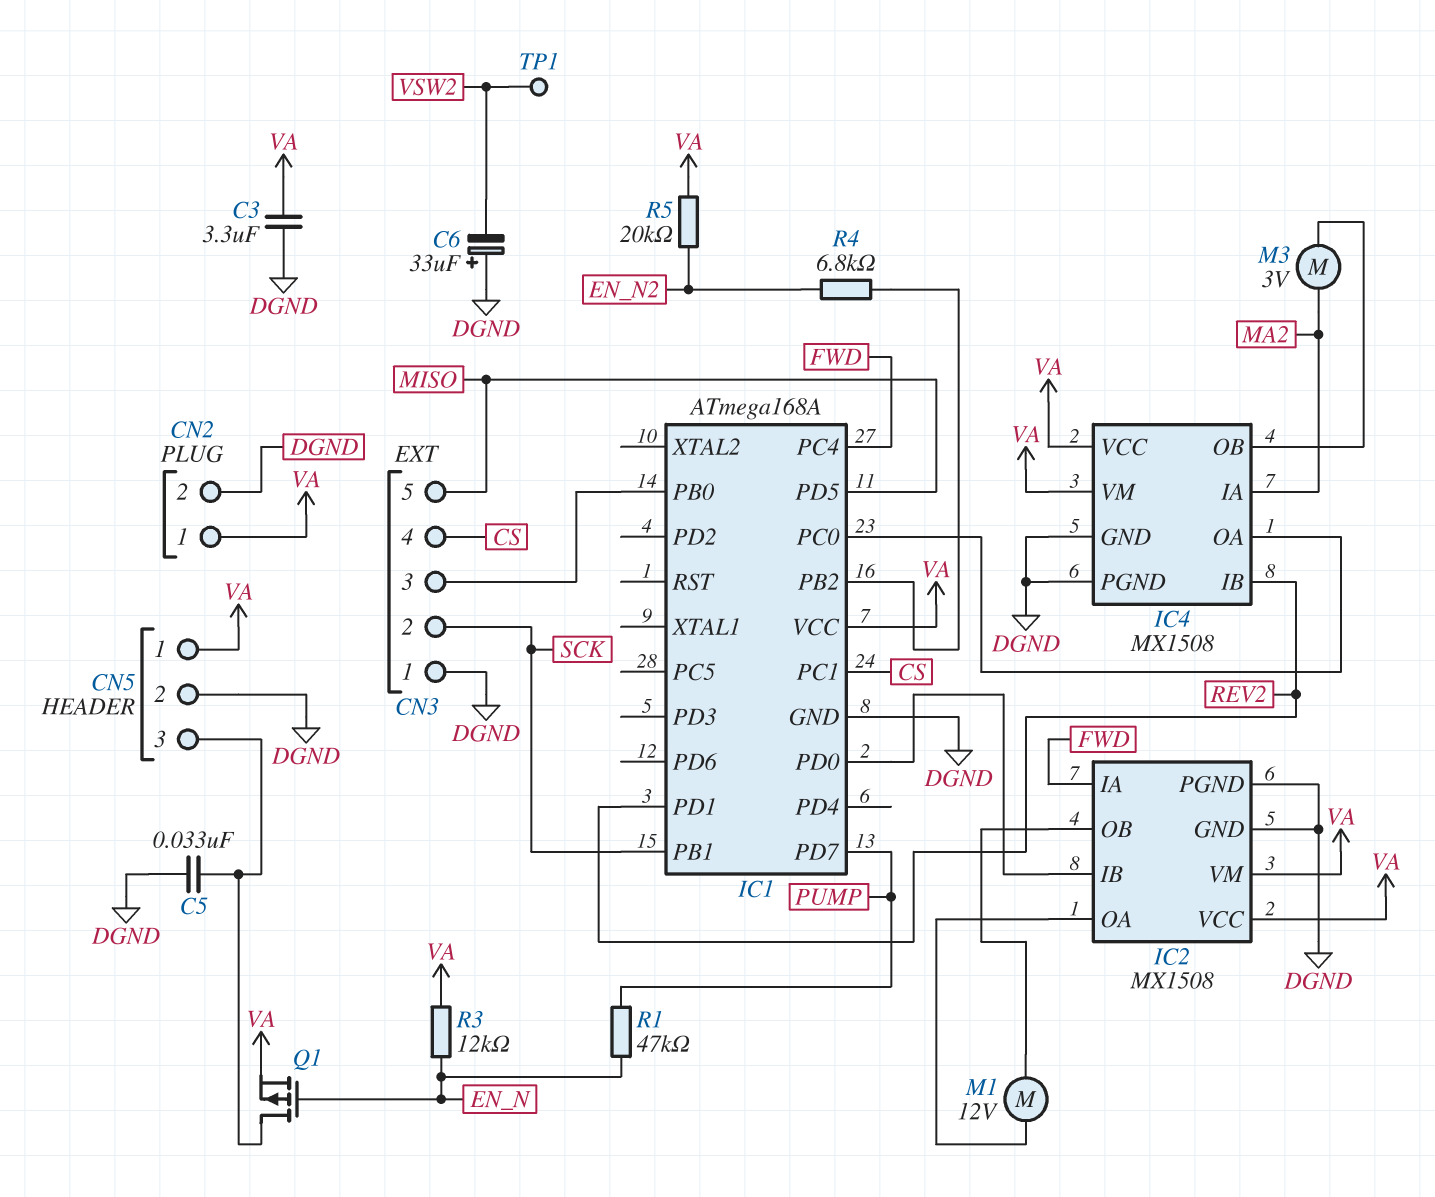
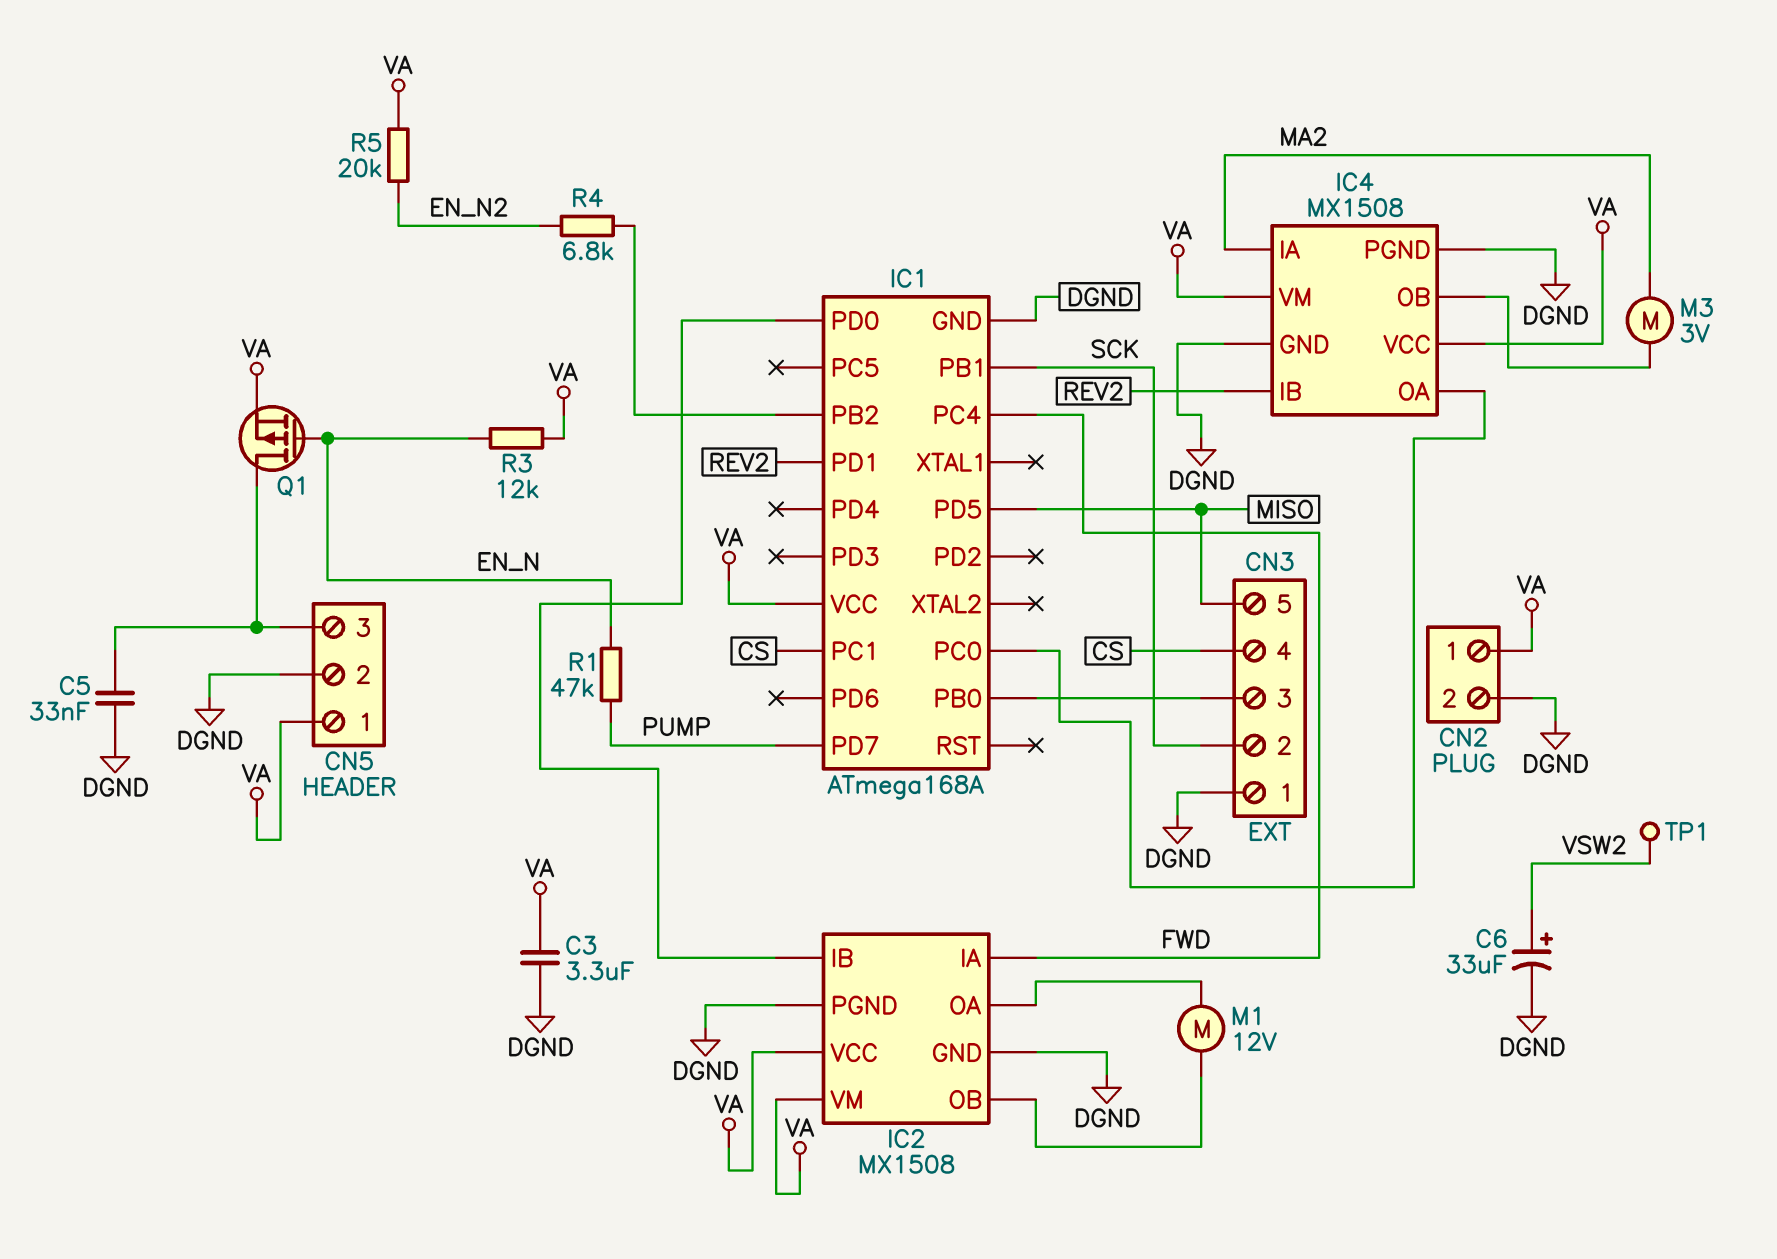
C6: 33uF (plus DGND, minus VSW2) -> 33uF (plus VSW2, minus DGND)

